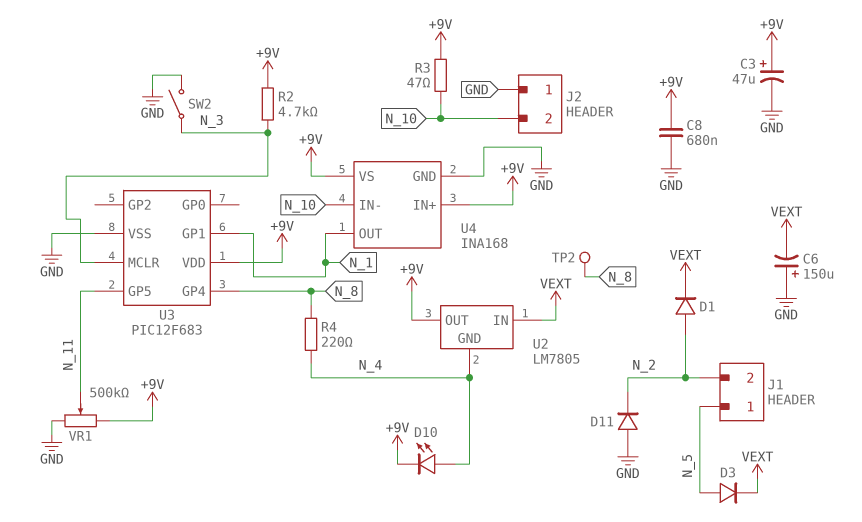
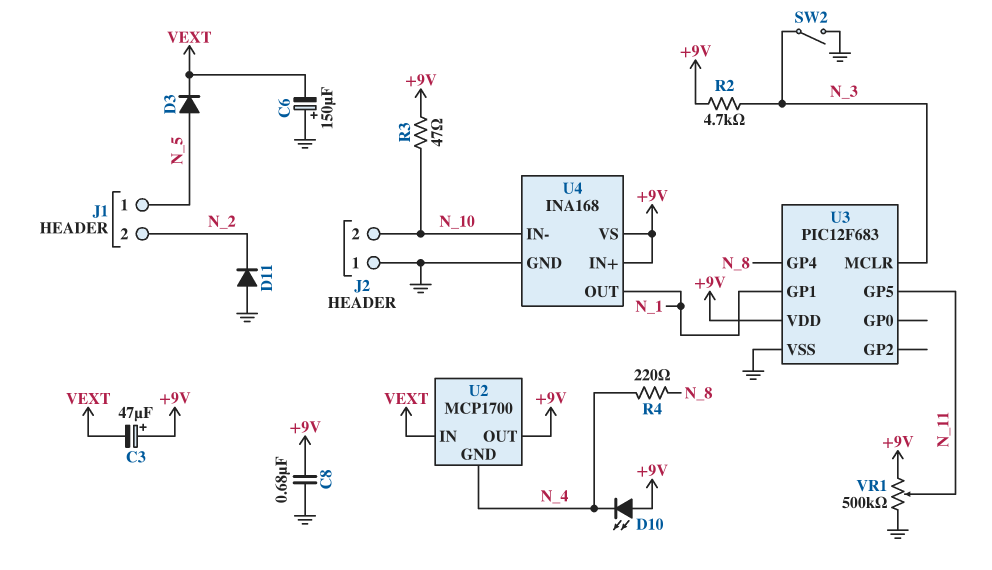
C3: 47uF (plus +9V, minus GND) -> 47uF (plus +9V, minus VEXT)
D1: diode (A N_2, K VEXT) -> none
D10: LED (A N_4, K +9V) -> LED (A +9V, K N_4)
TP2: test point (N_8) -> none
U2: LM7805 -> MCP1700

